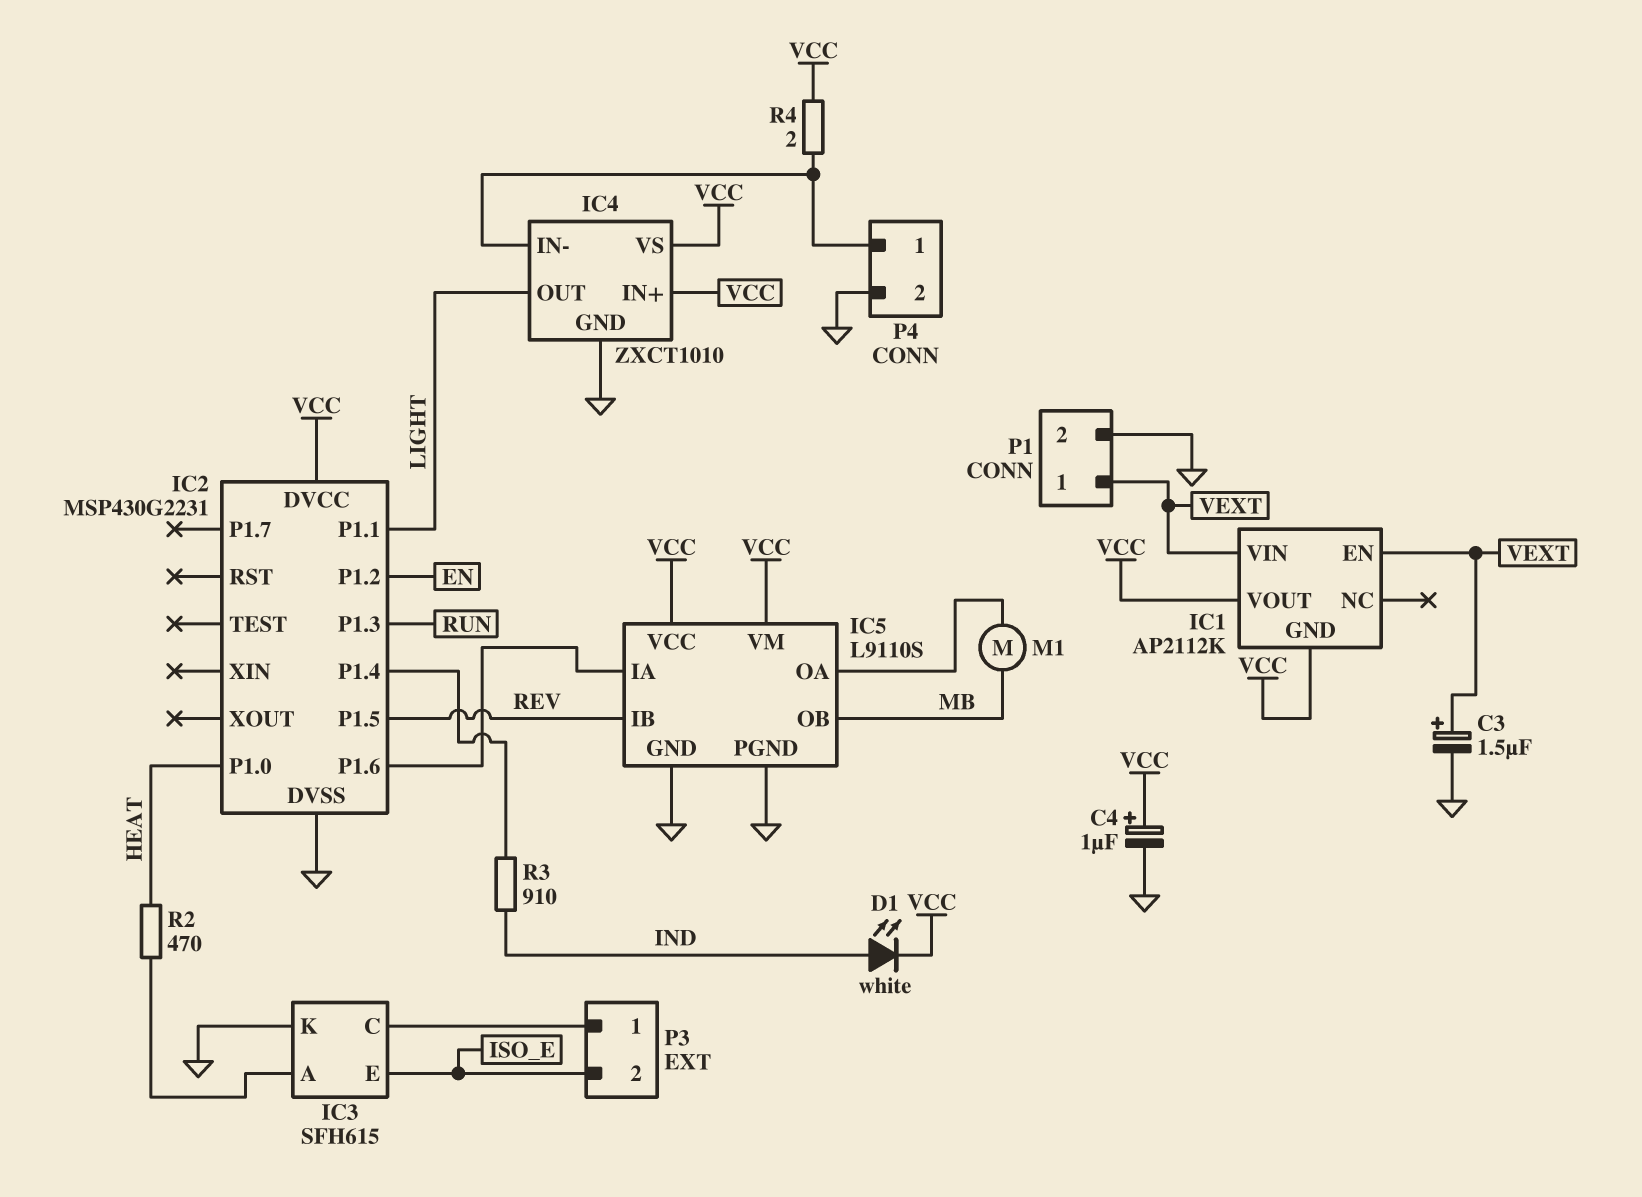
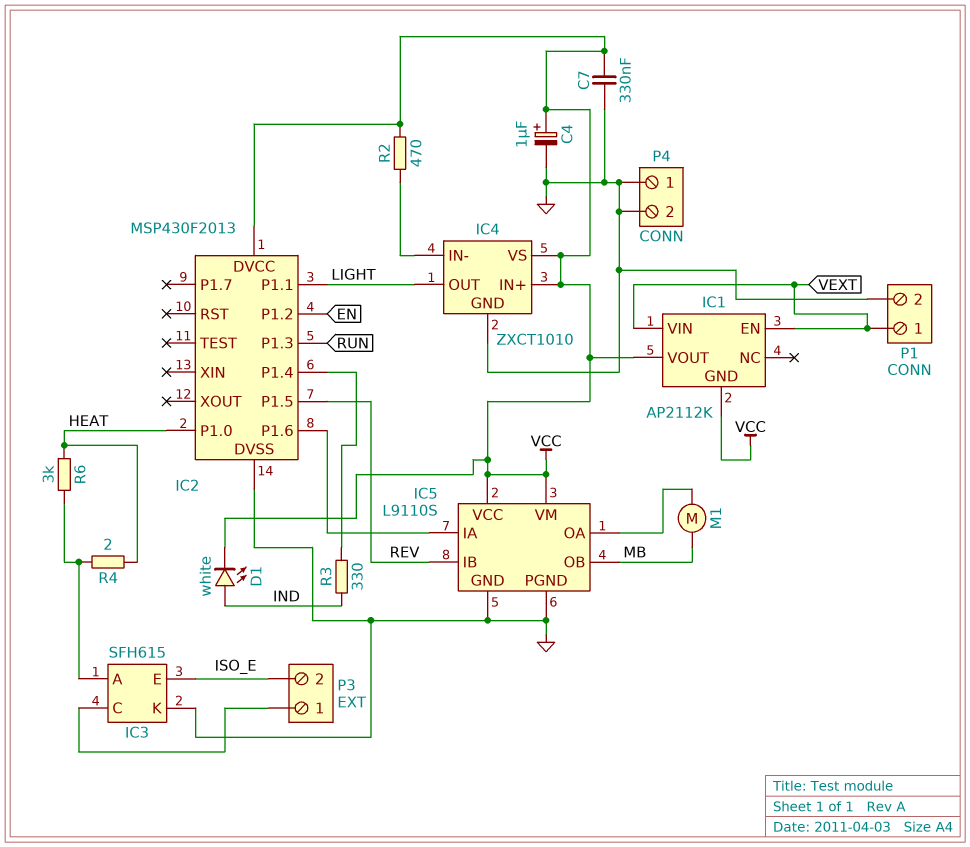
C3: 1.5uF (plus VEXT, minus GND) -> none
C7: none -> 330nF (GND, VCC)
IC2: MSP430G2231 -> MSP430F2013
P4 pin 1: IC4/IN- -> GND
R2: 470 (HEAT, IC3/A) -> 470 (IC4/IN-, VCC)
R3: 910 (IC2/P1.4, IND) -> 330 (IC2/P1.4, IND)
R4: 2 (IC4/IN-, VCC) -> 2 (HEAT, IC3/A)
R6: none -> 3k (HEAT, IC3/A)

